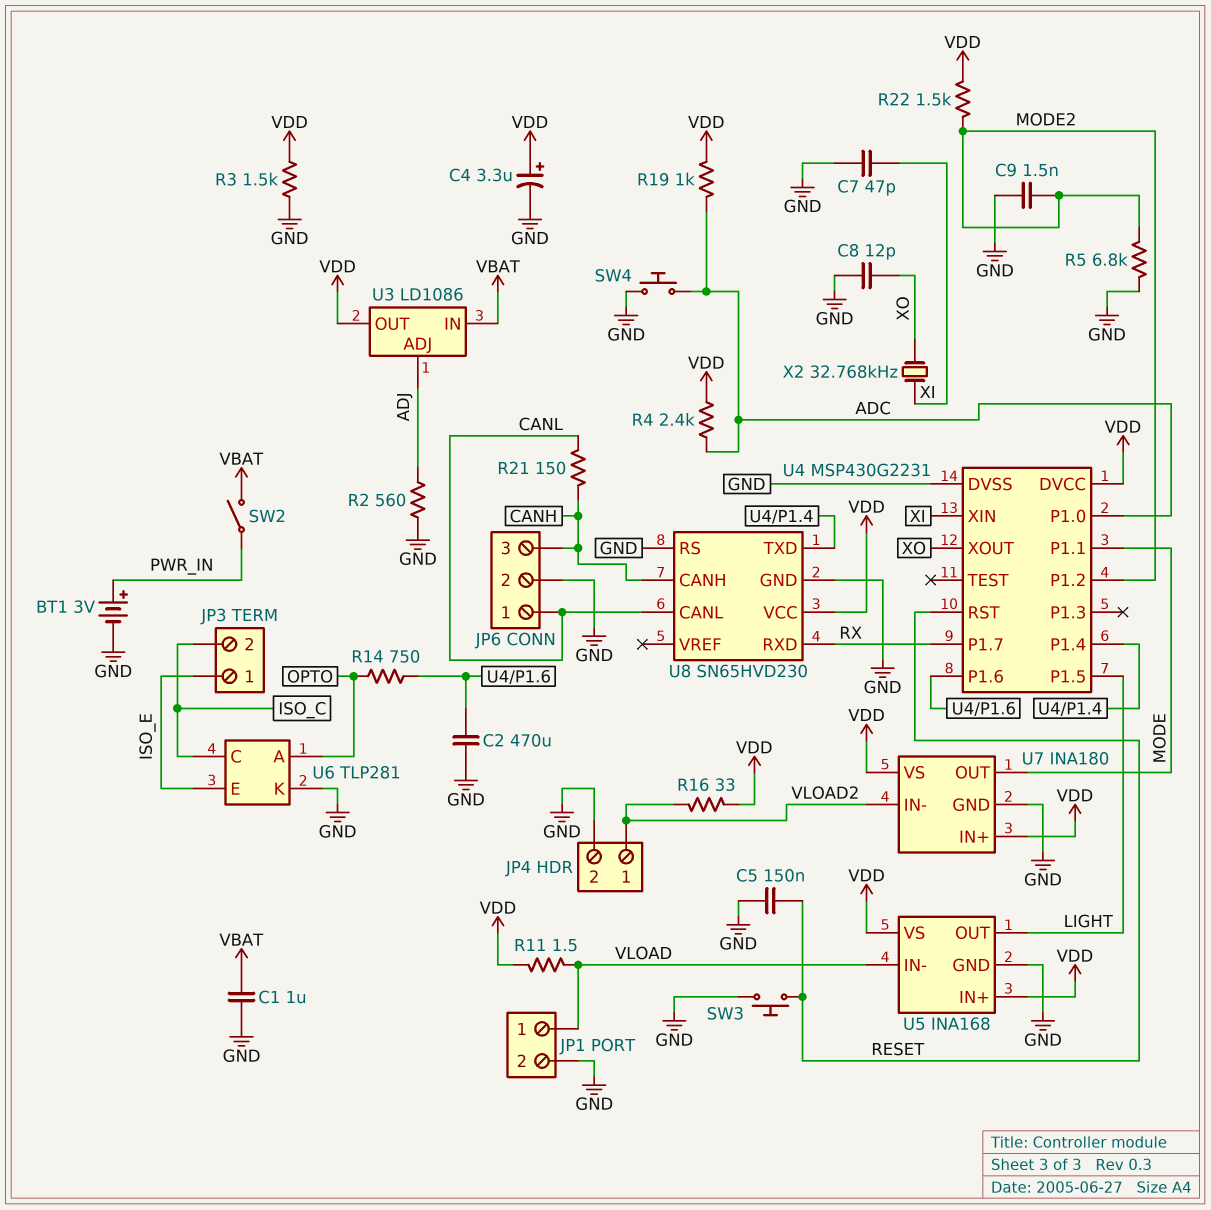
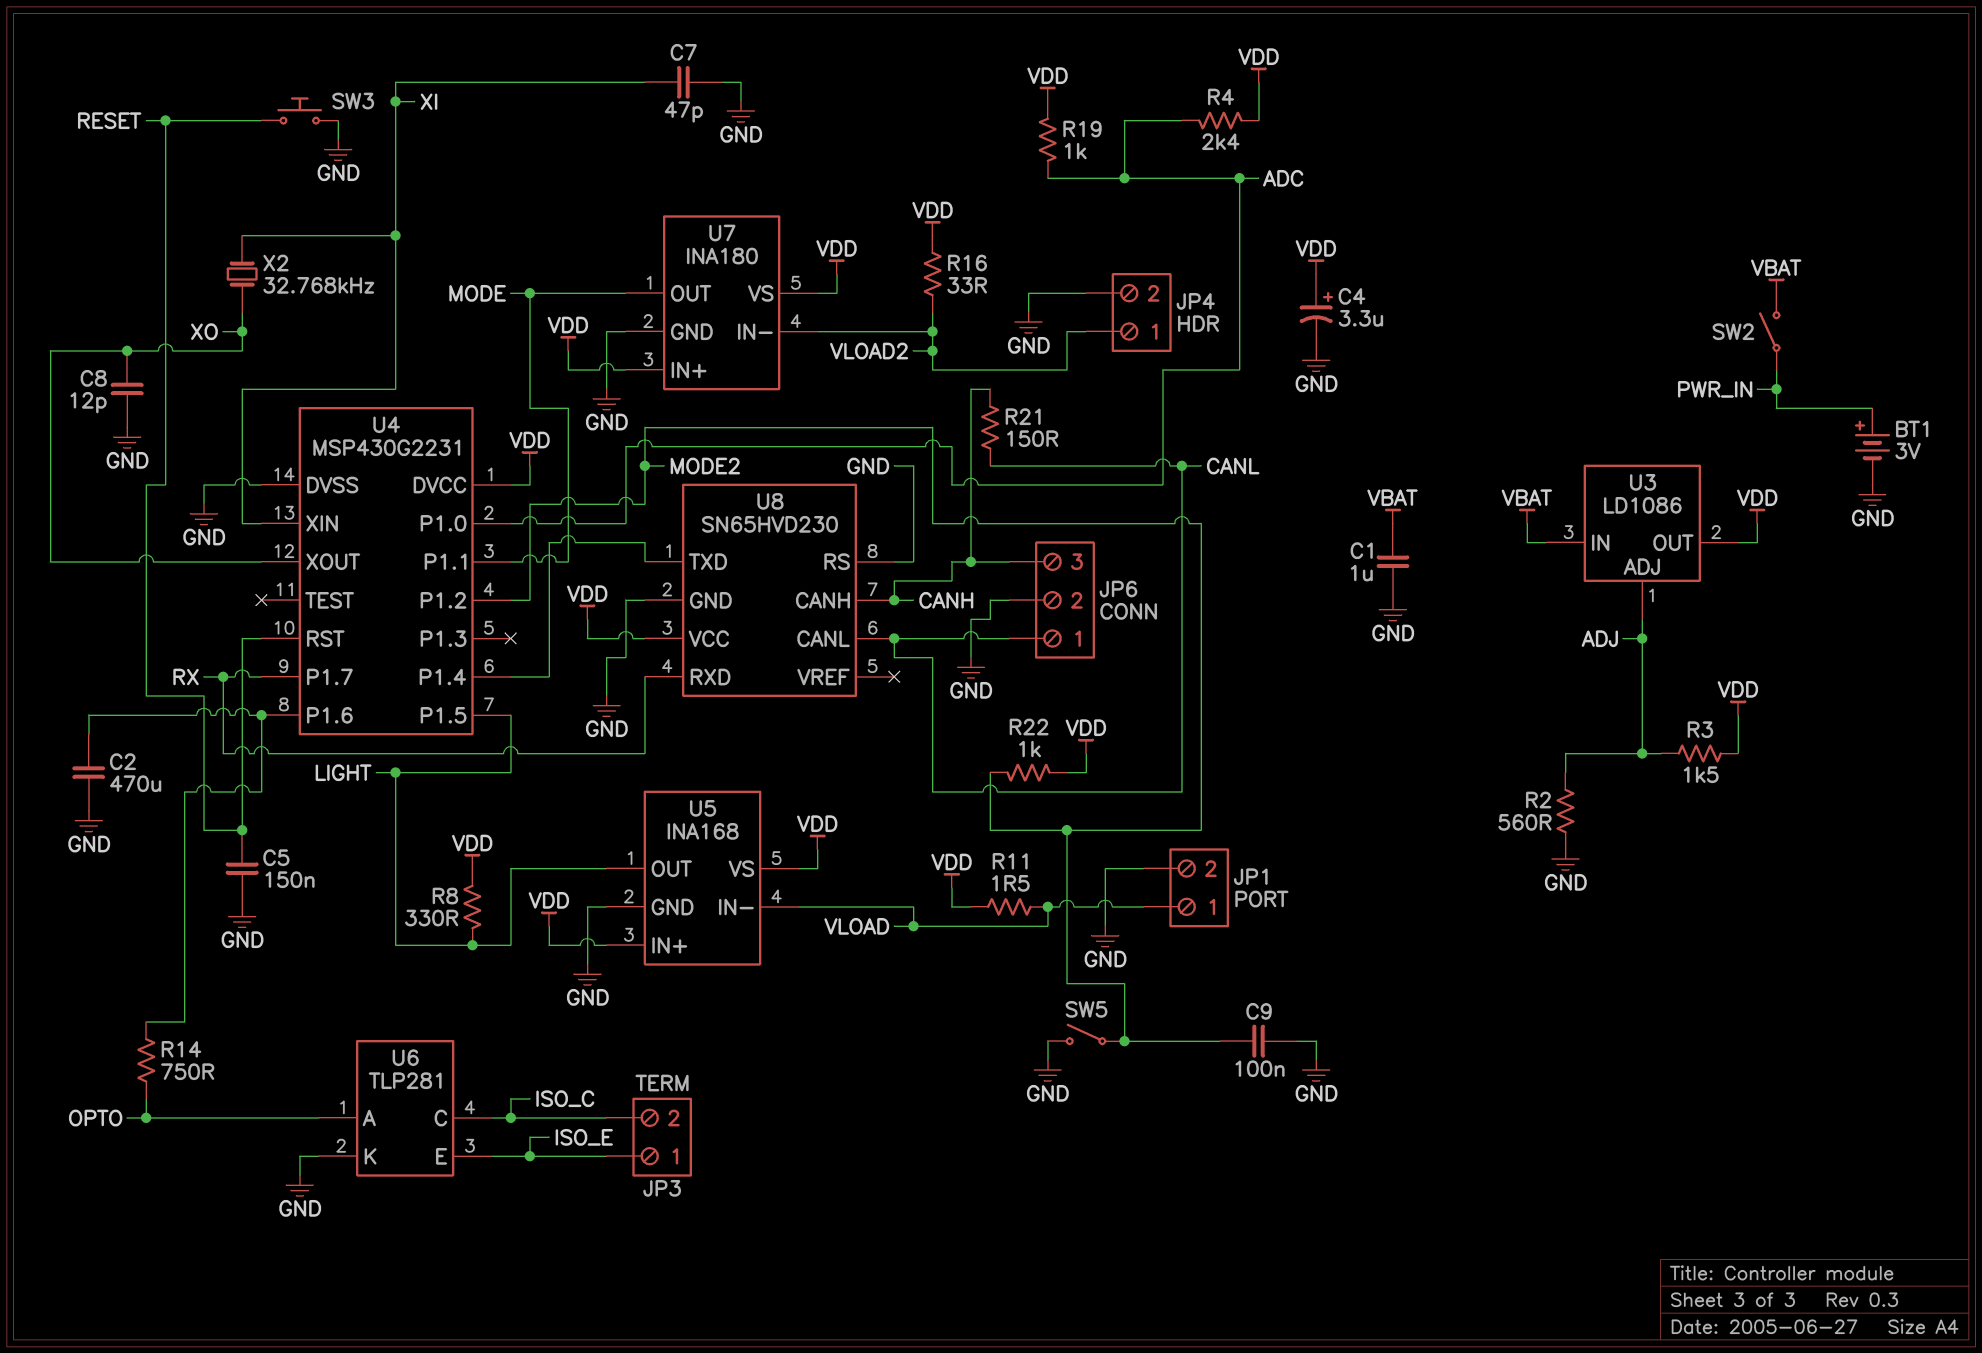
C9: 1.5nF (GND, MODE2) -> 100nF (GND, MODE2)
R3: 1.5k (GND, VDD) -> 1.5k (ADJ, VDD)
R5: 6.8k (GND, MODE2) -> none
R8: none -> 330 (LIGHT, VDD)
R22: 1.5k (MODE2, VDD) -> 1k (MODE2, VDD)
SW4: button (ADC, GND) -> none
SW5: none -> switch (GND, MODE2)

